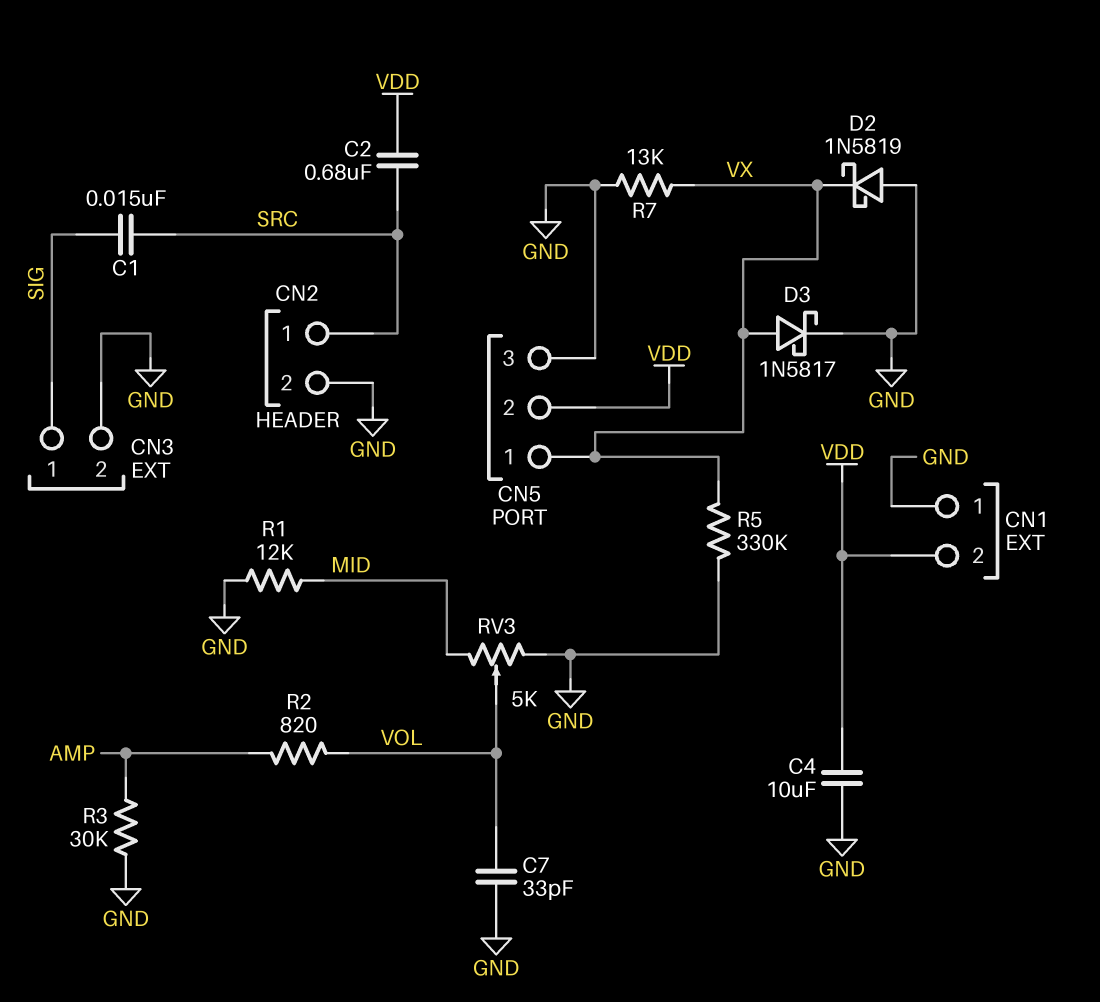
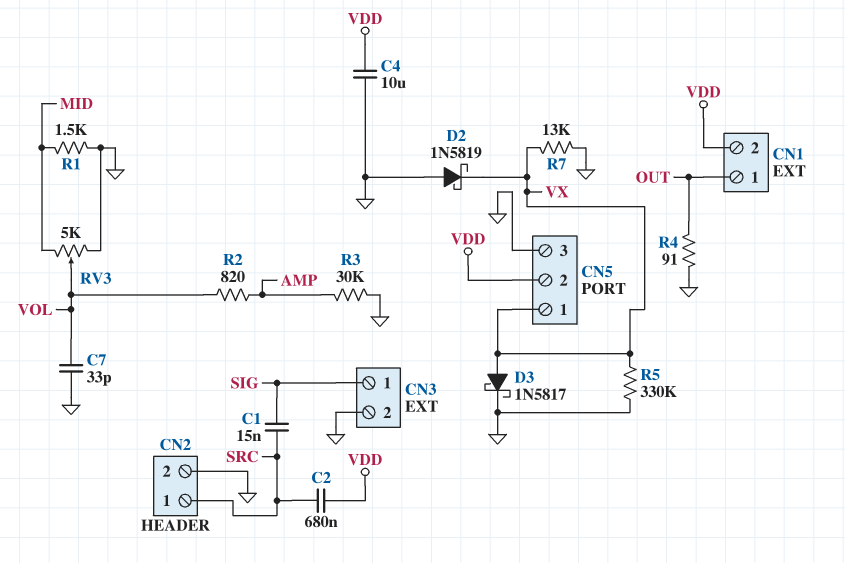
CN1 pin 1: GND -> OUT
R1: 12k (GND, MID) -> 1.5k (GND, MID)
R4: none -> 91 (GND, OUT)

